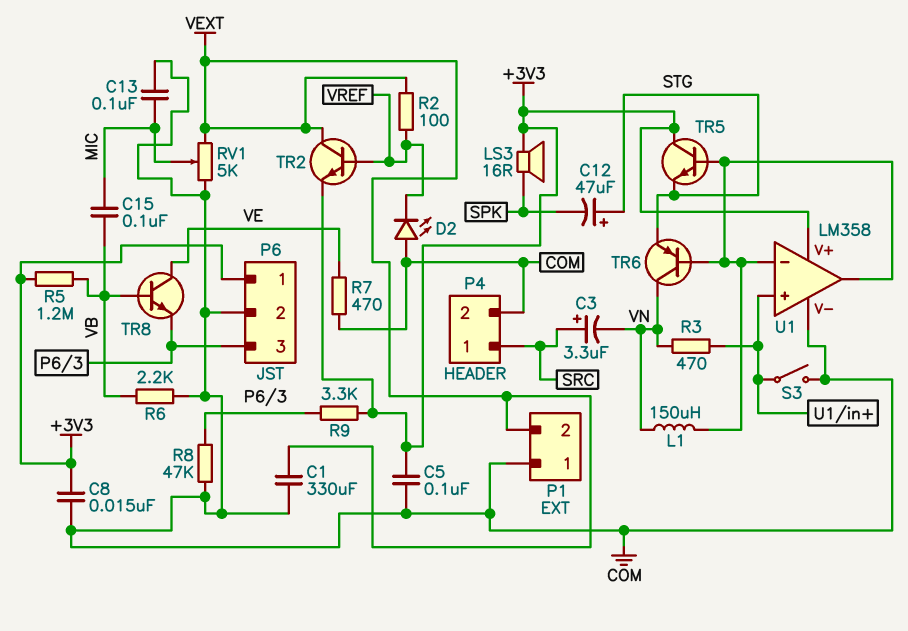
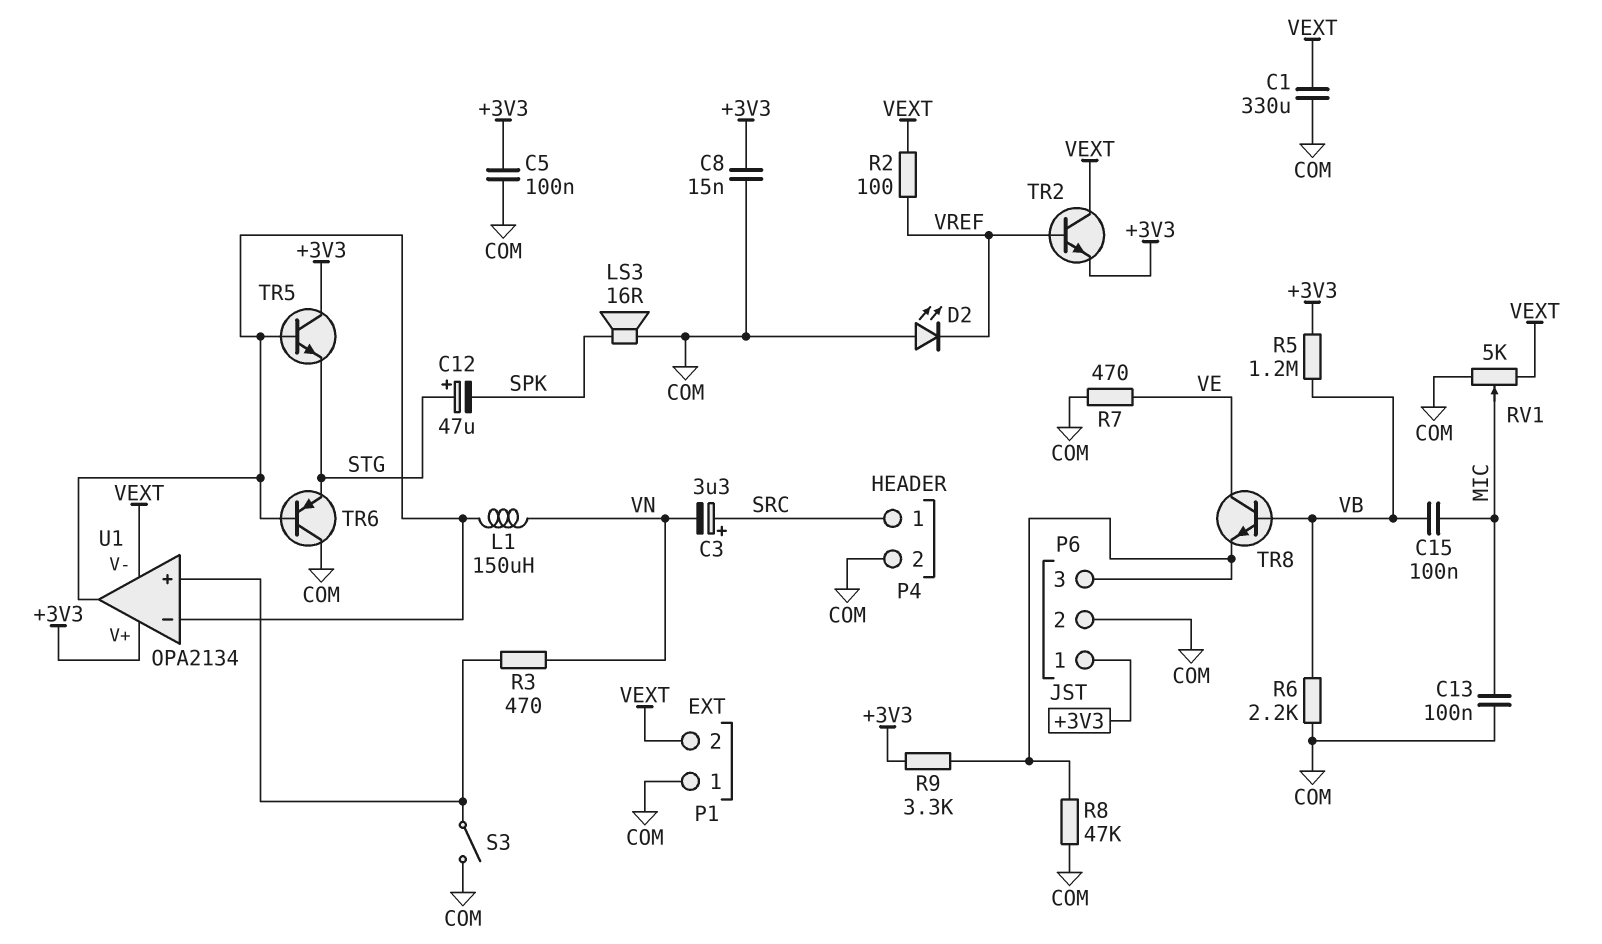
LS3: speaker 16R (+3V3, SPK) -> speaker 16R (COM, SPK)
TR6: PNP (B U1/in-, C VN, E STG) -> PNP (B U1/in-, C COM, E STG)
U1: LM358 -> OPA2134
U1 pin V-: COM -> VEXT

